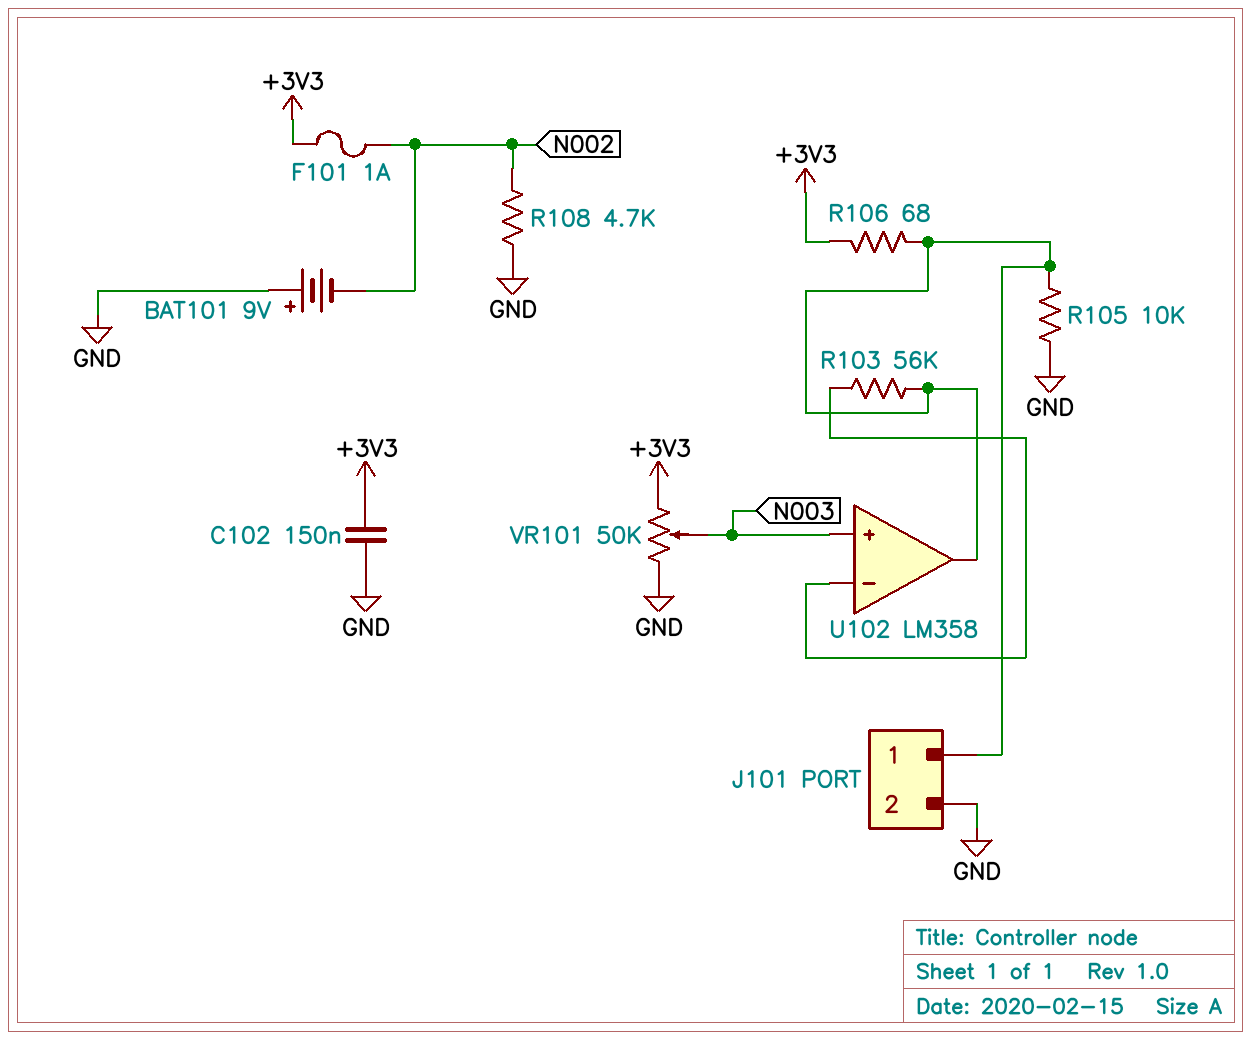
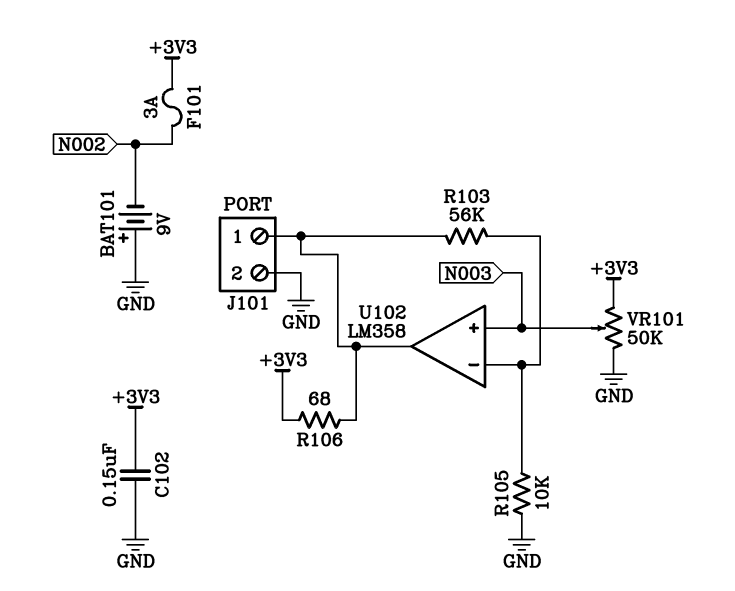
F101: 1A (+3V3, N002) -> 3A (+3V3, N002)
R105: 10k (GND, J101/1) -> 10k (GND, U102/in-)
R108: 4.7k (GND, N002) -> none

